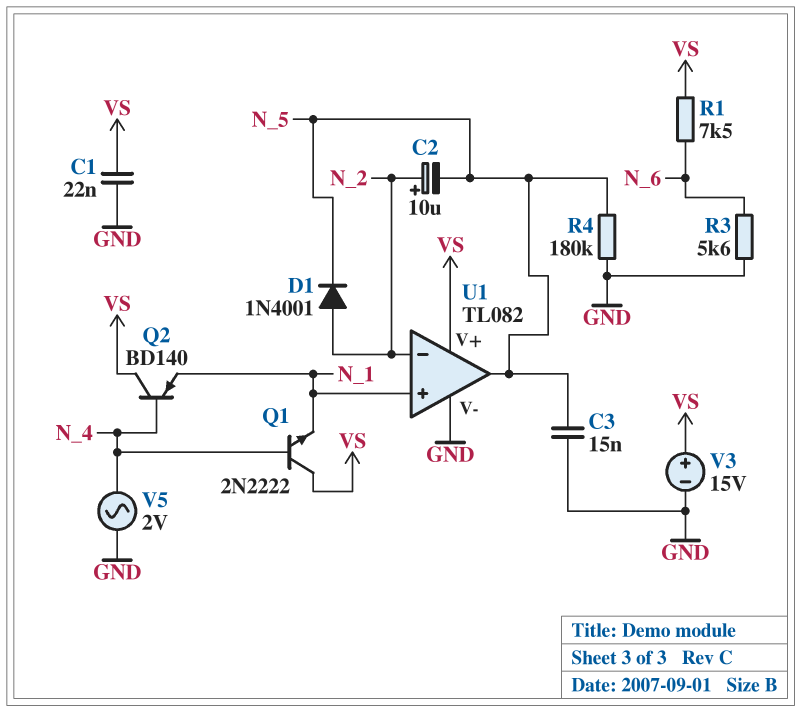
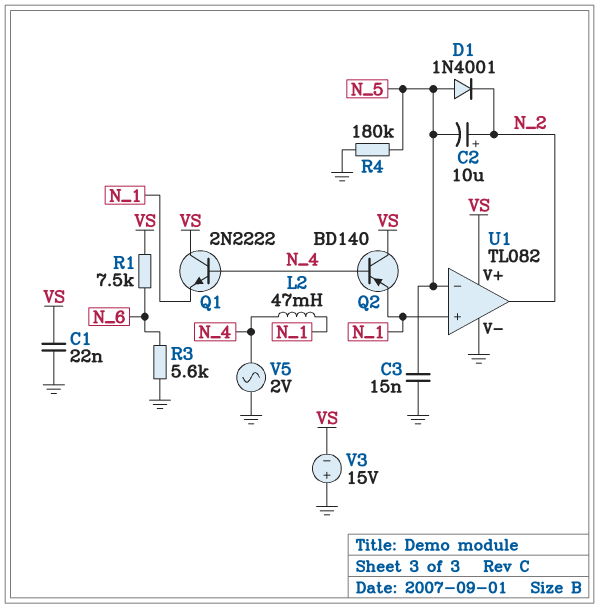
D1: diode 1N4001 (A N_2, K N_5) -> diode 1N4001 (A N_5, K N_2)
L2: none -> 47mH (N_1, N_4)
U1 pin in-: N_2 -> N_5
U1 pin out: N_5 -> N_2
V3: 15V (plus VS, minus GND) -> 15V (plus GND, minus VS)

